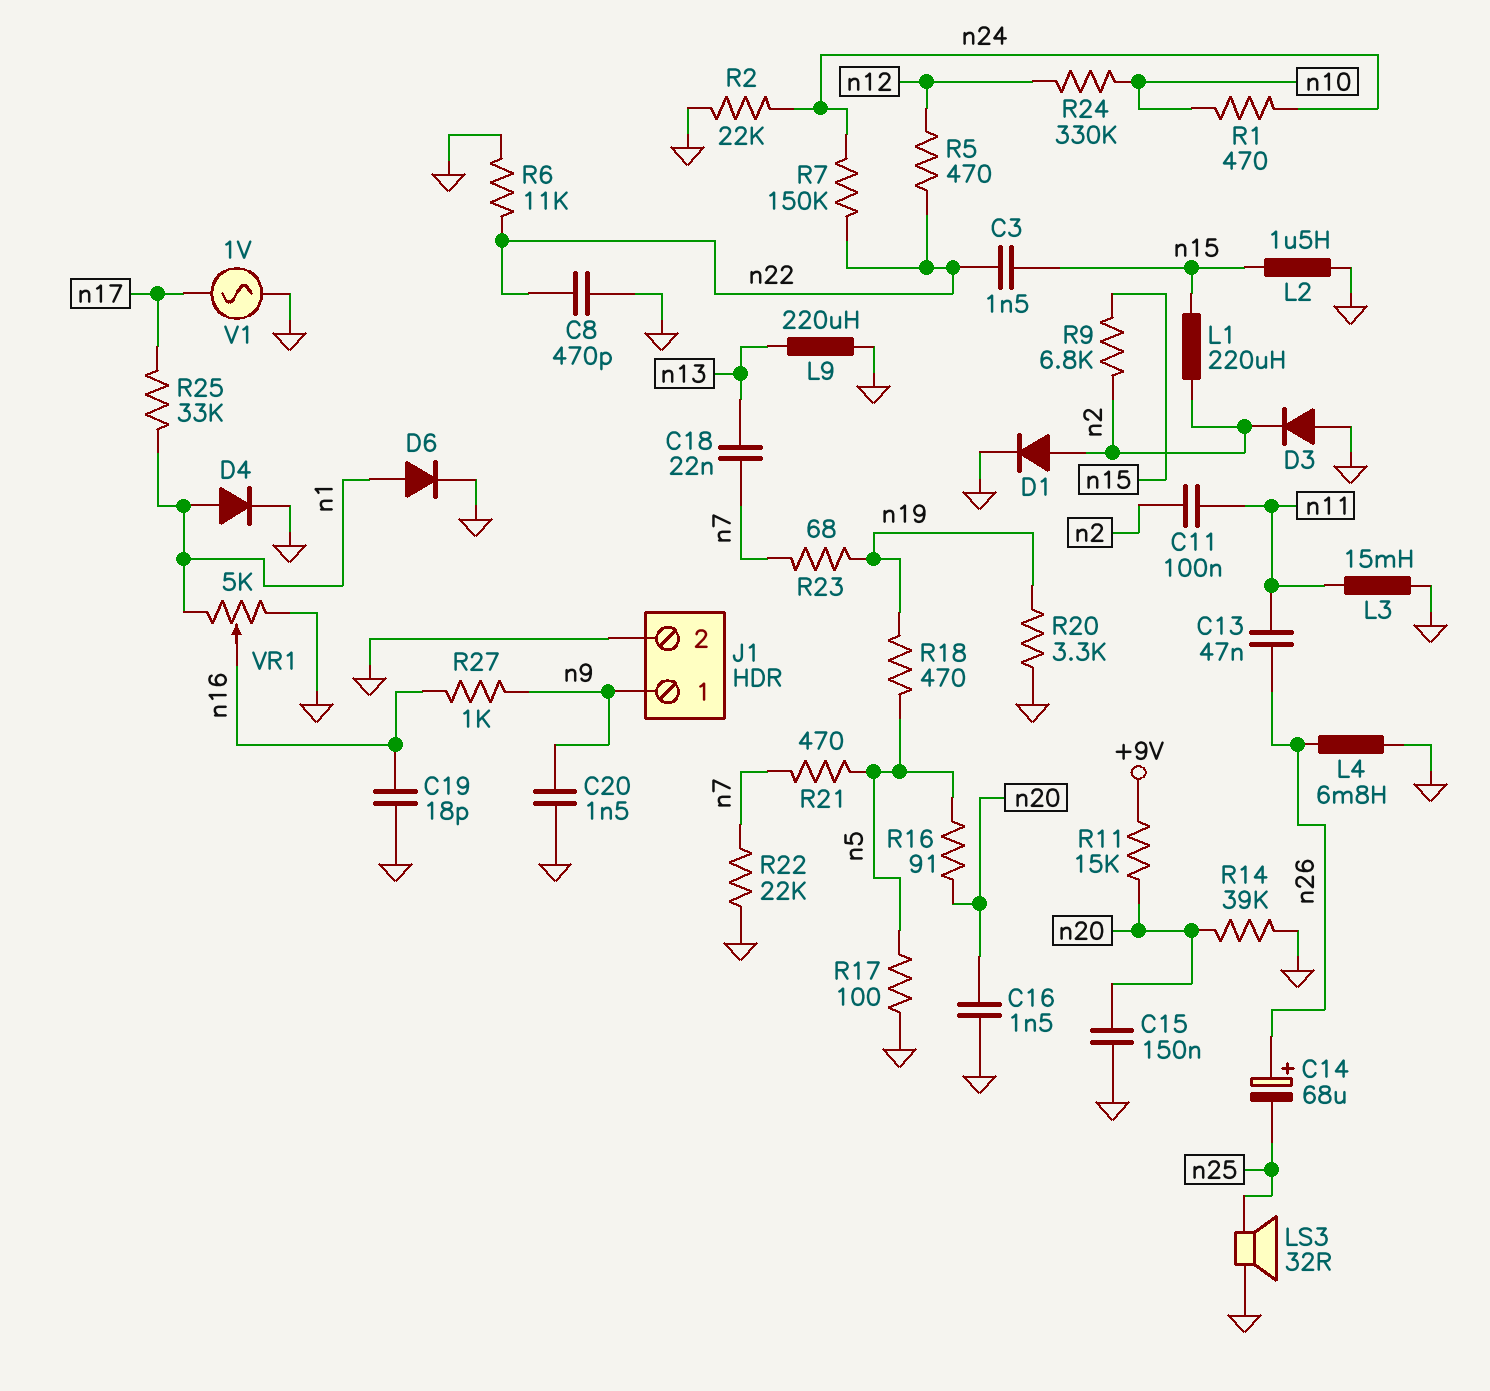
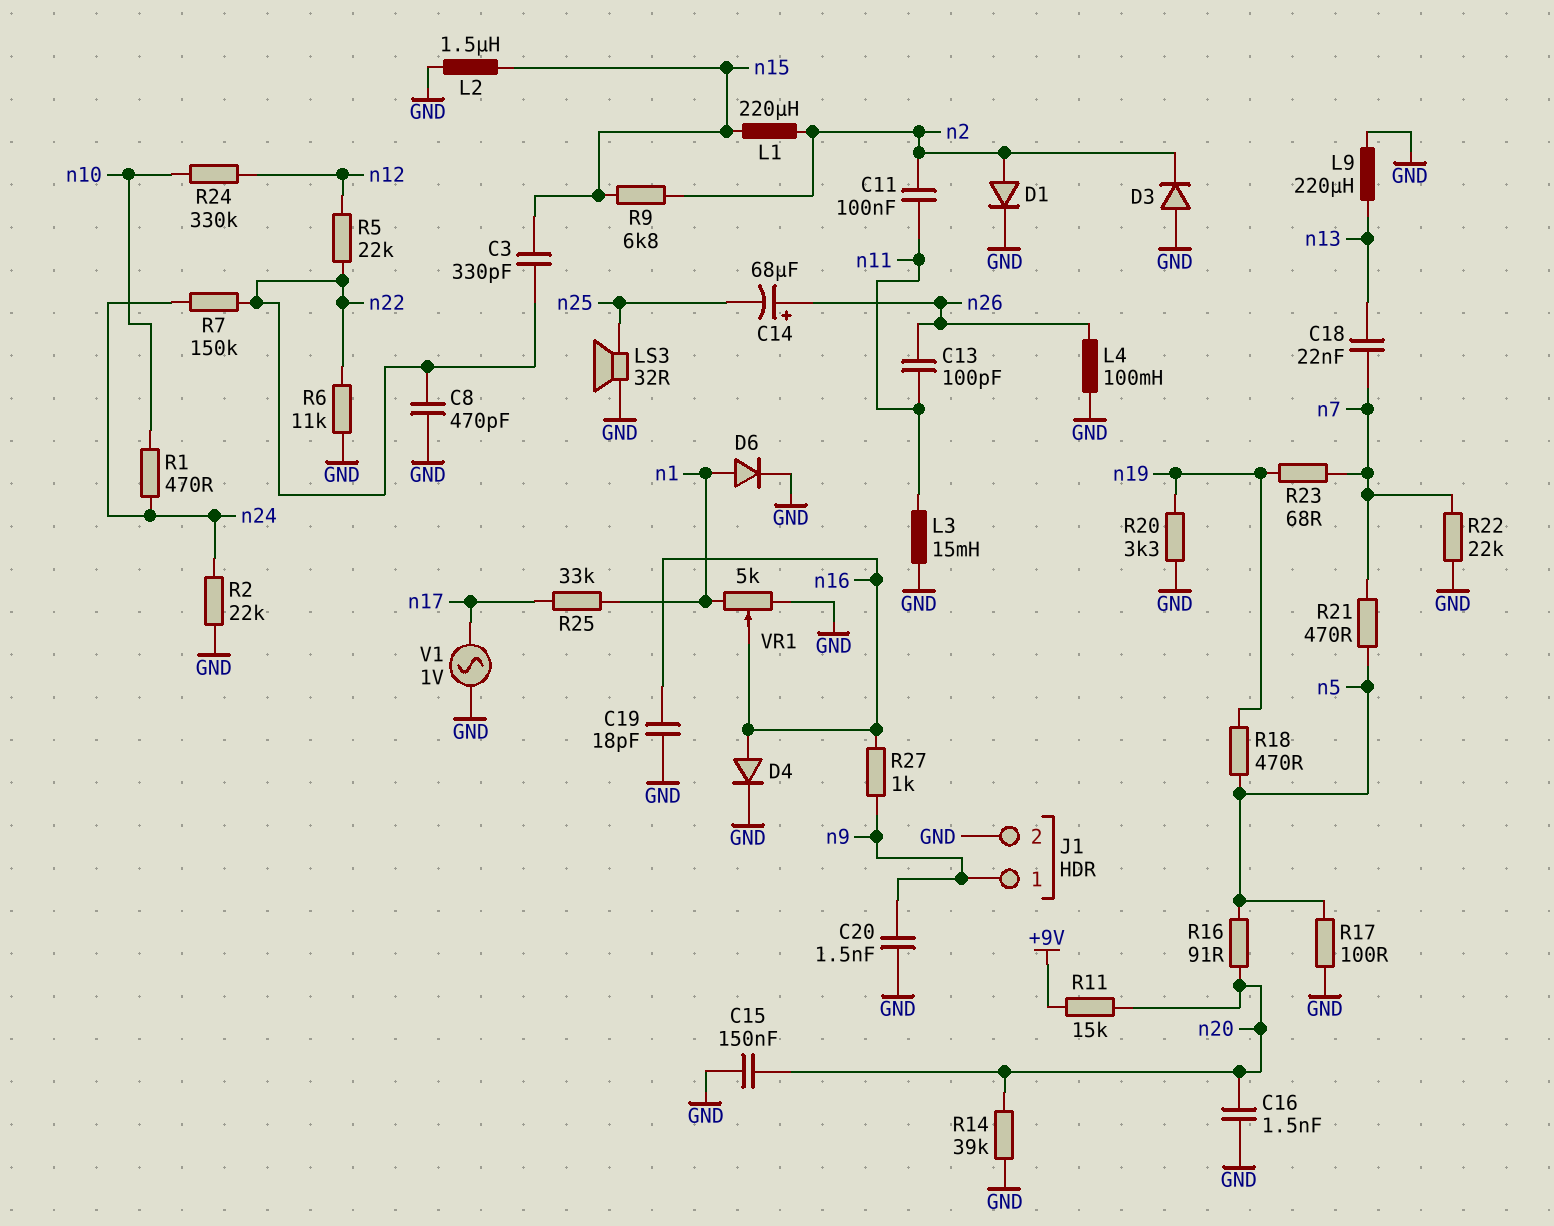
C3: 1.5nF (n15, n22) -> 330pF (n15, n22)
C13: 47nF (n11, n26) -> 100pF (n11, n26)
D4: diode (A n1, K GND) -> diode (A n16, K GND)
L4: 6.8mH (GND, n26) -> 100mH (GND, n26)
R5: 470 (n12, n22) -> 22k (n12, n22)

